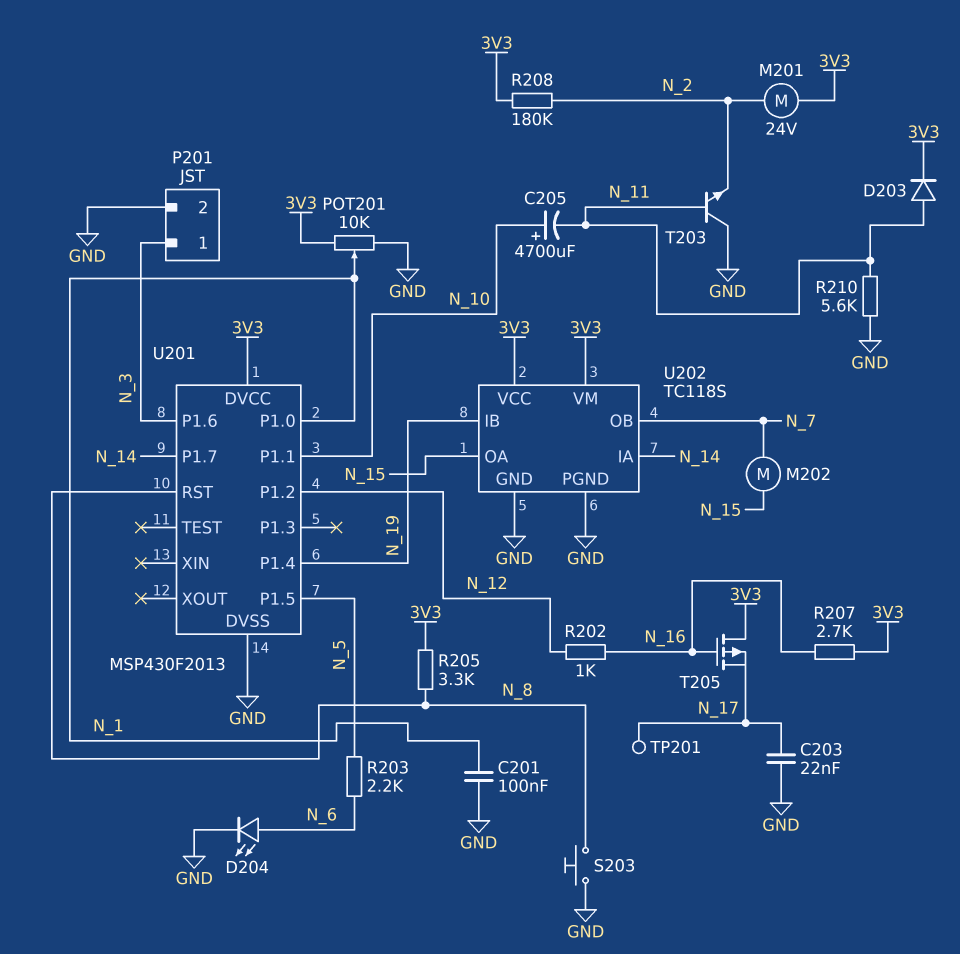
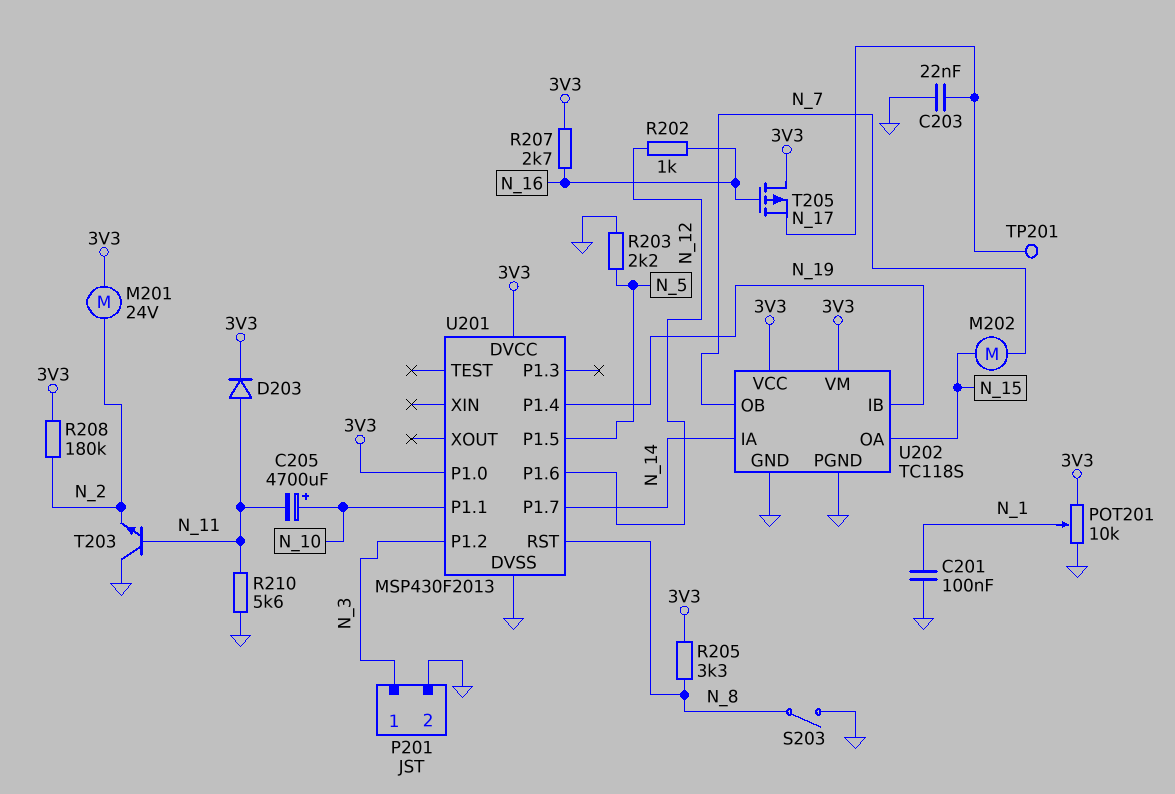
D204: LED (A N_6, K GND) -> none
R203: 2.2k (N_5, N_6) -> 2.2k (GND, N_5)
S203: button (GND, N_8) -> switch (GND, N_8)
U201 pin P1.0: N_1 -> 3V3
U201 pin P1.2: N_12 -> N_3
U201 pin P1.6: N_3 -> N_12

